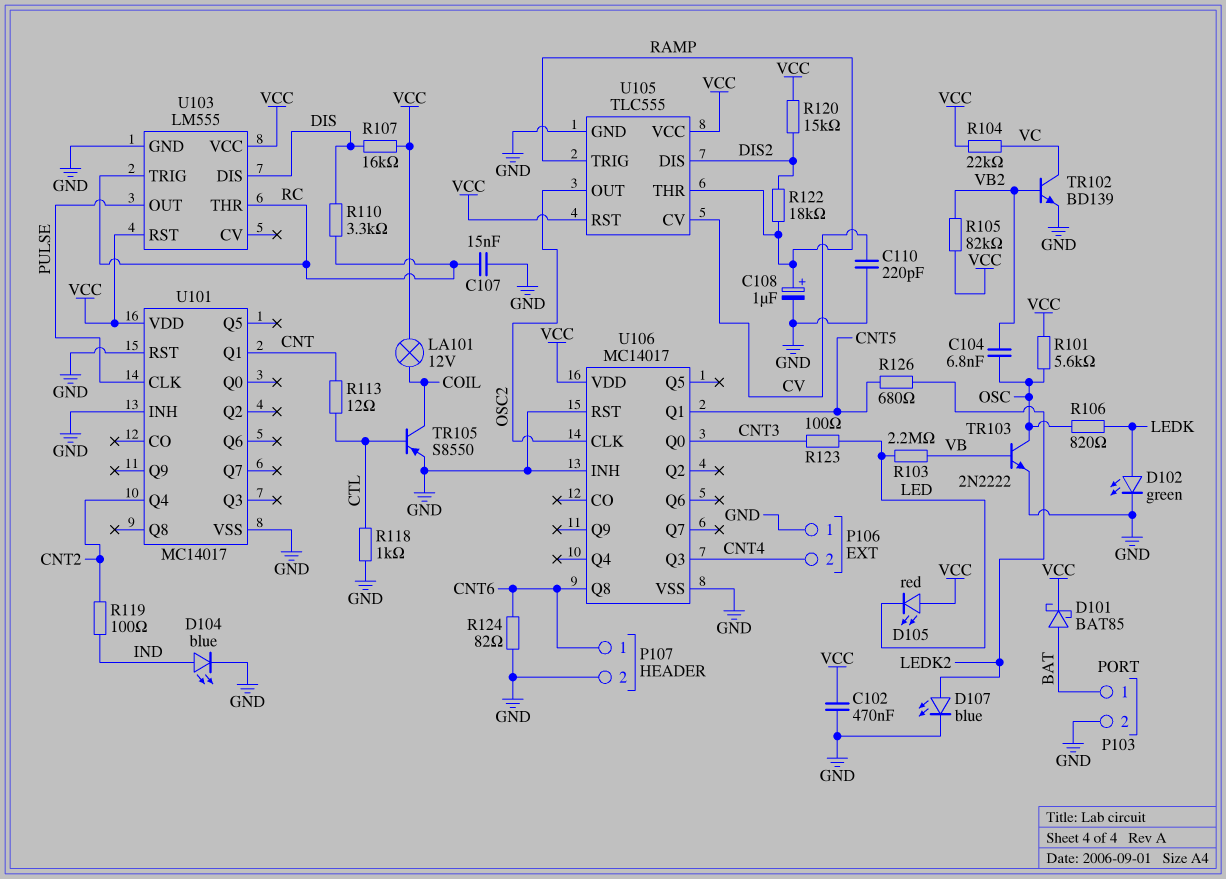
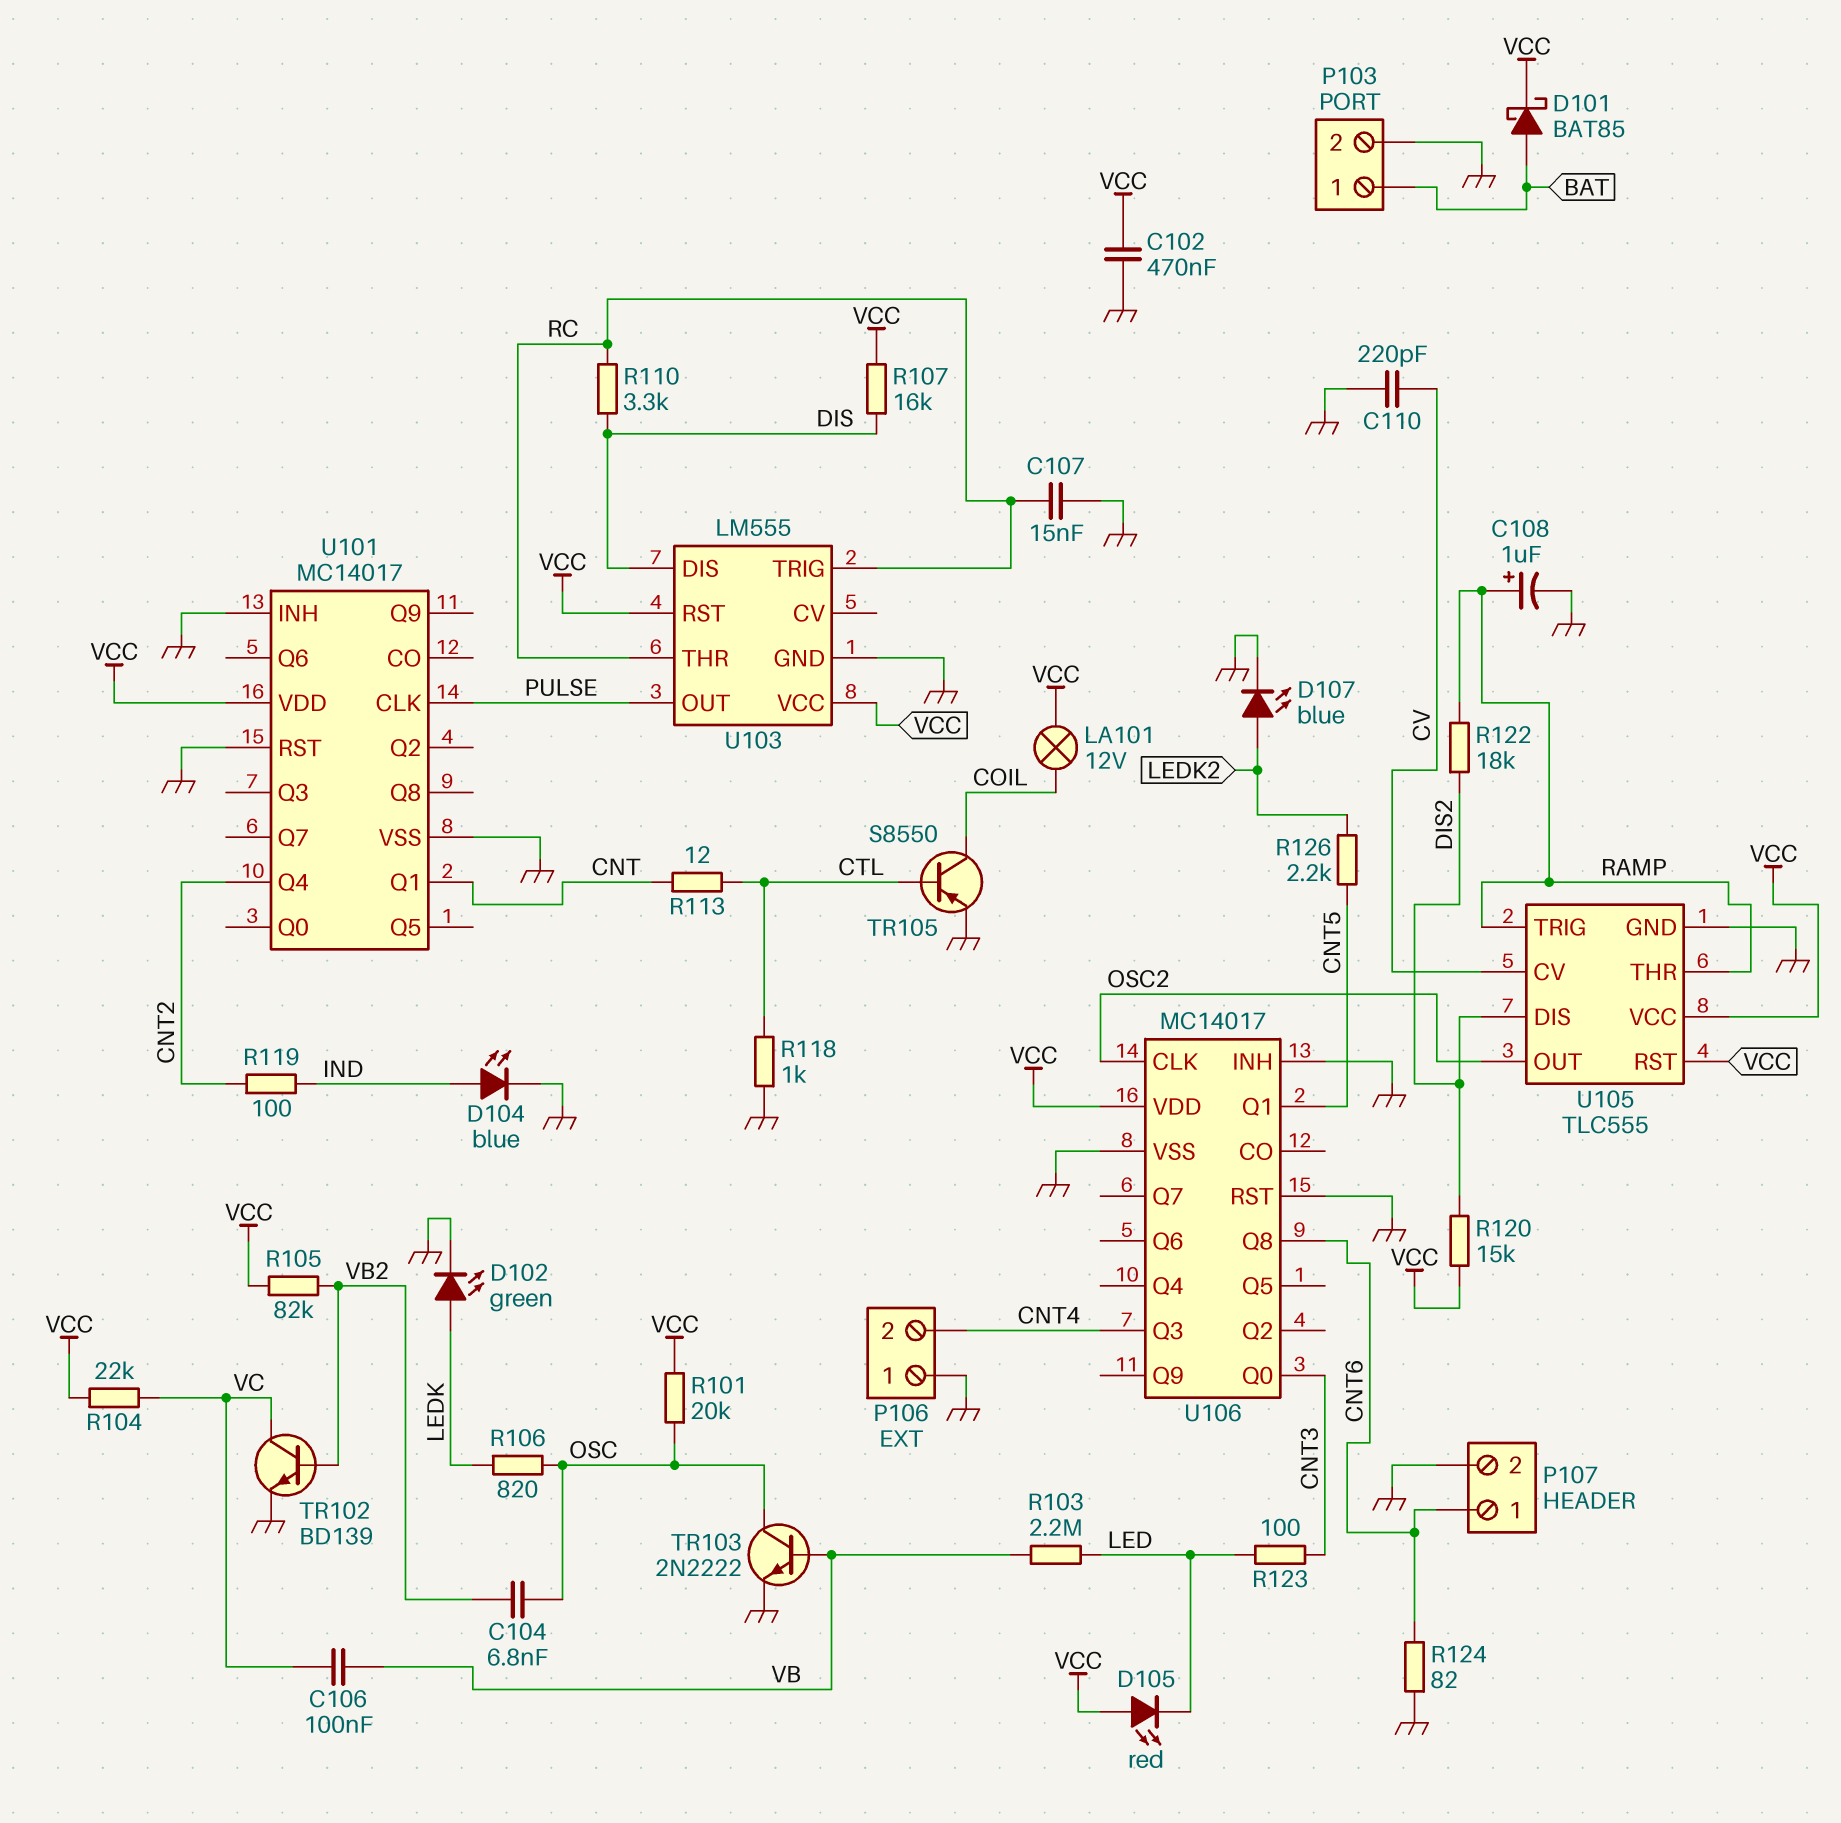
C106: none -> 100nF (VB, VC)
R101: 5.6k (OSC, VCC) -> 20k (OSC, VCC)
R126: 680 (CNT5, LEDK2) -> 2.2k (CNT5, LEDK2)

